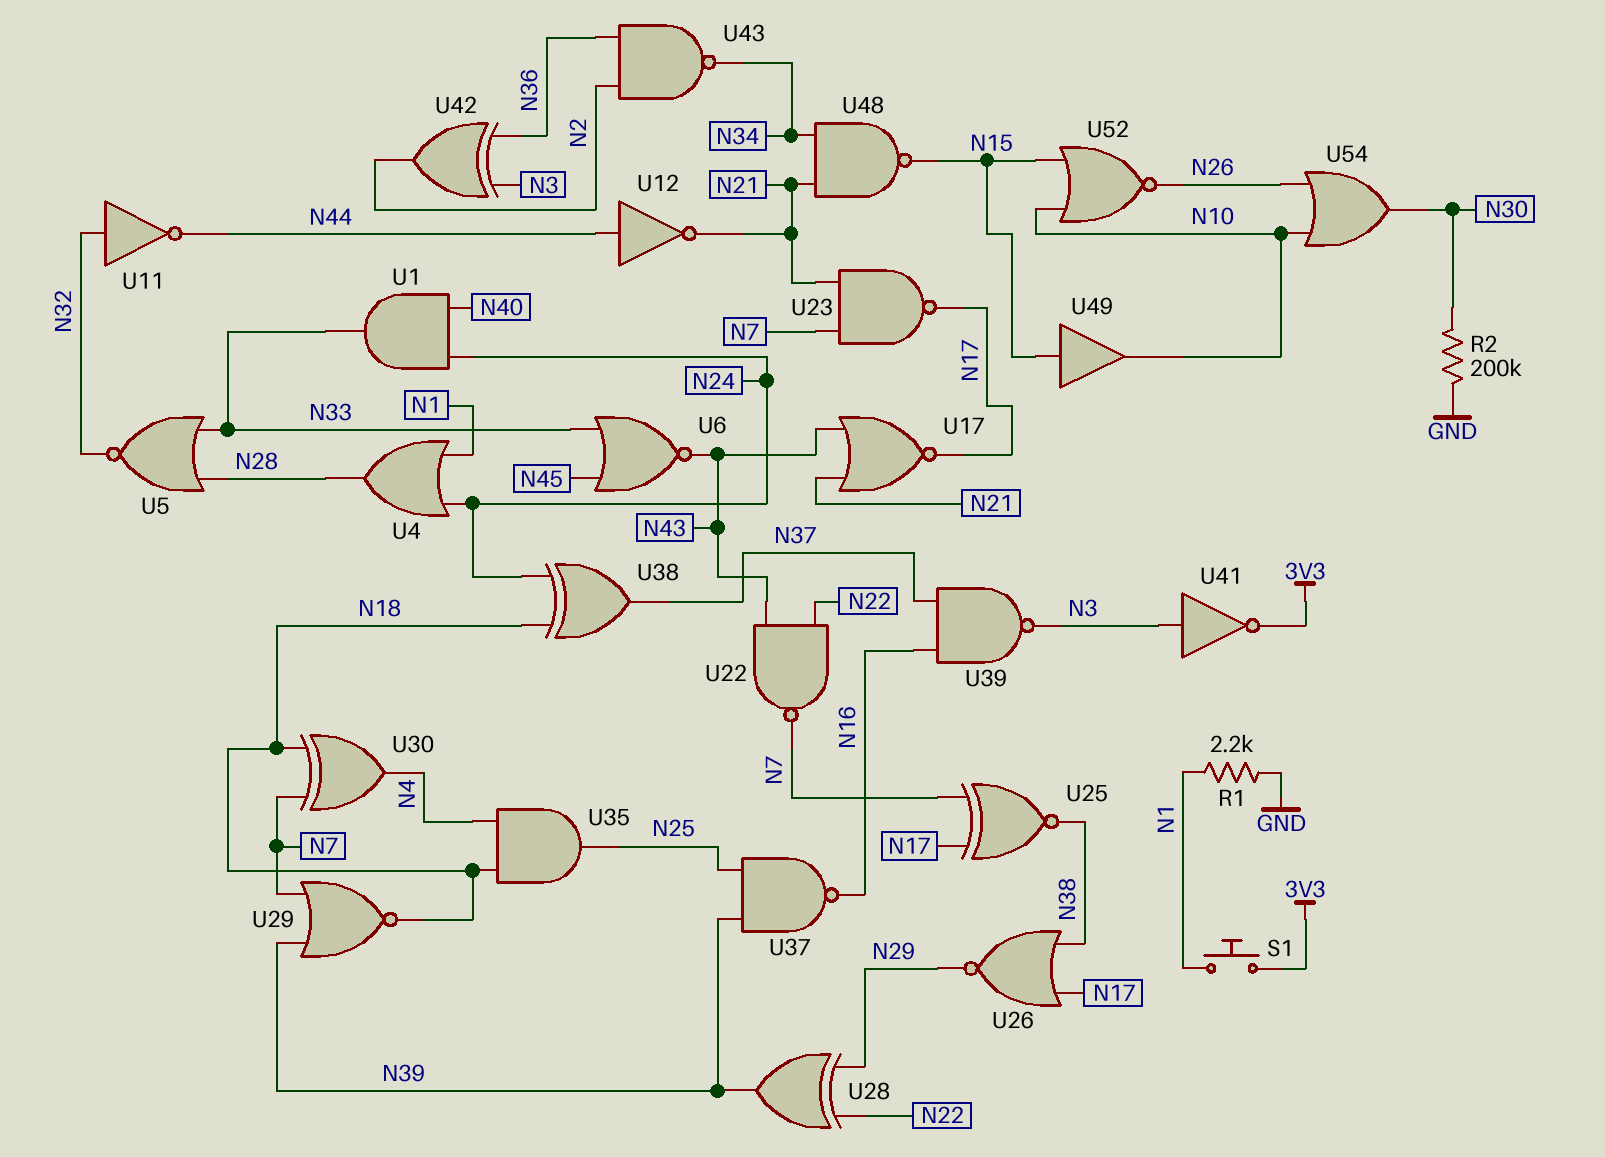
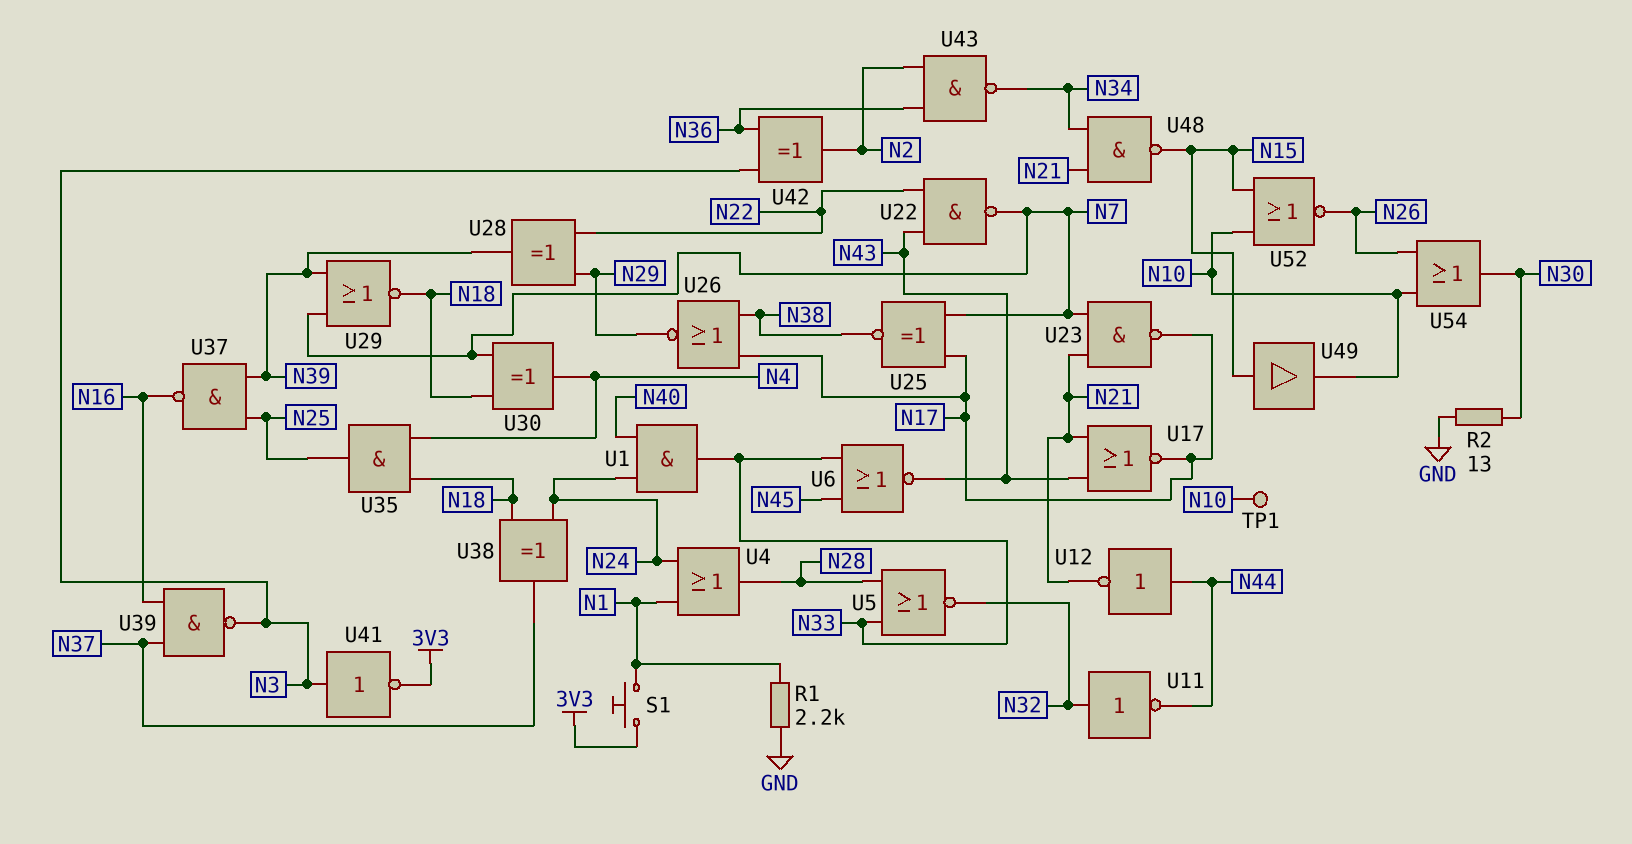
R2: 200k (GND, N30) -> 13 (GND, N30)
TP1: none -> test point (N10)

